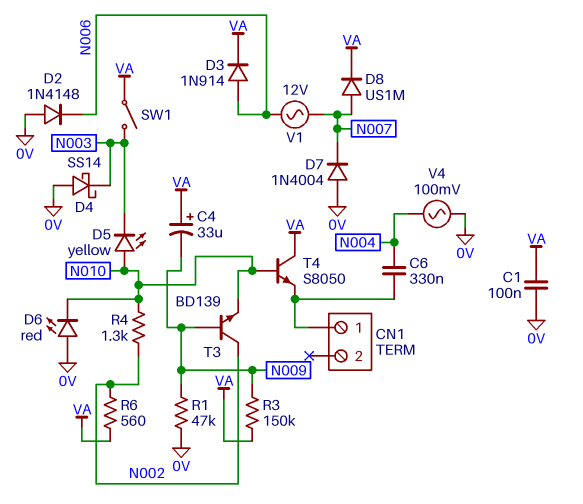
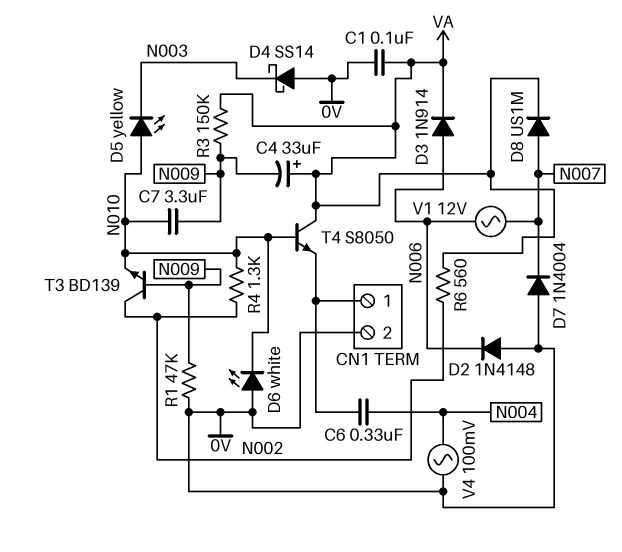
C7: none -> 3.3uF (N009, N010)
CN1 pin 2: none -> 0V
D6: LED red (A 0V, K N010) -> LED white (A 0V, K N010)
SW1: switch (N003, VA) -> none

